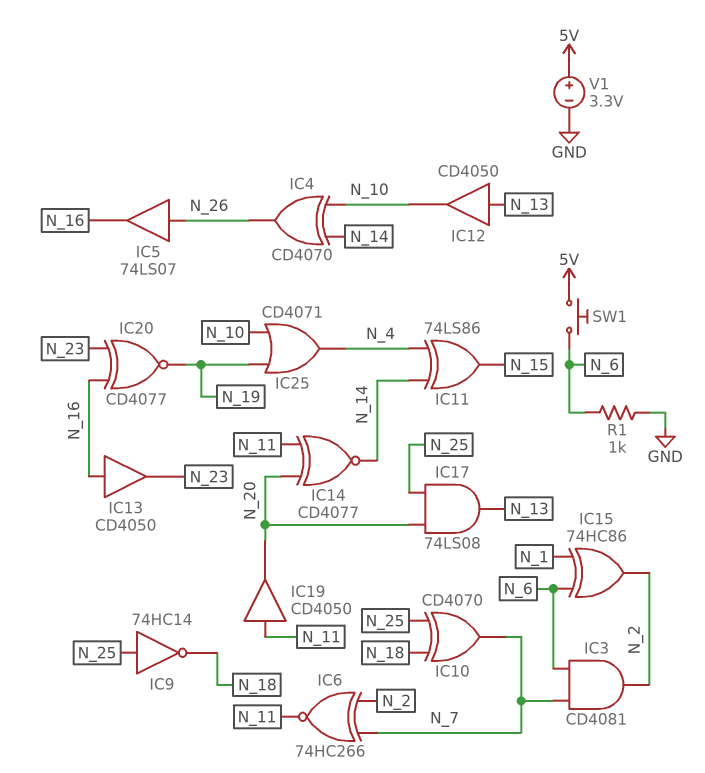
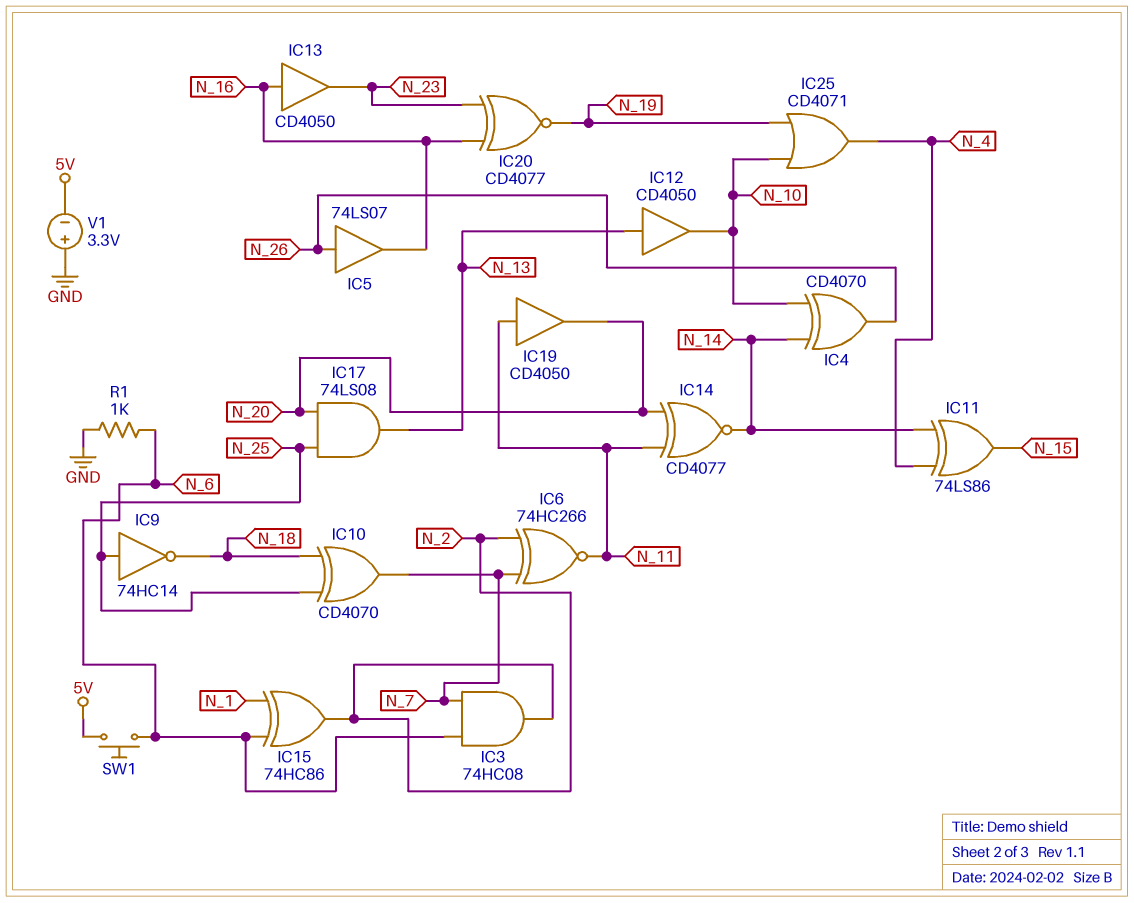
IC3: AND CD4081 (in N_6, in N_7, out N_2) -> AND 74HC08 (in N_6, in N_7, out N_2)
V1: 3.3V (plus 5V, minus GND) -> 3.3V (plus GND, minus 5V)

